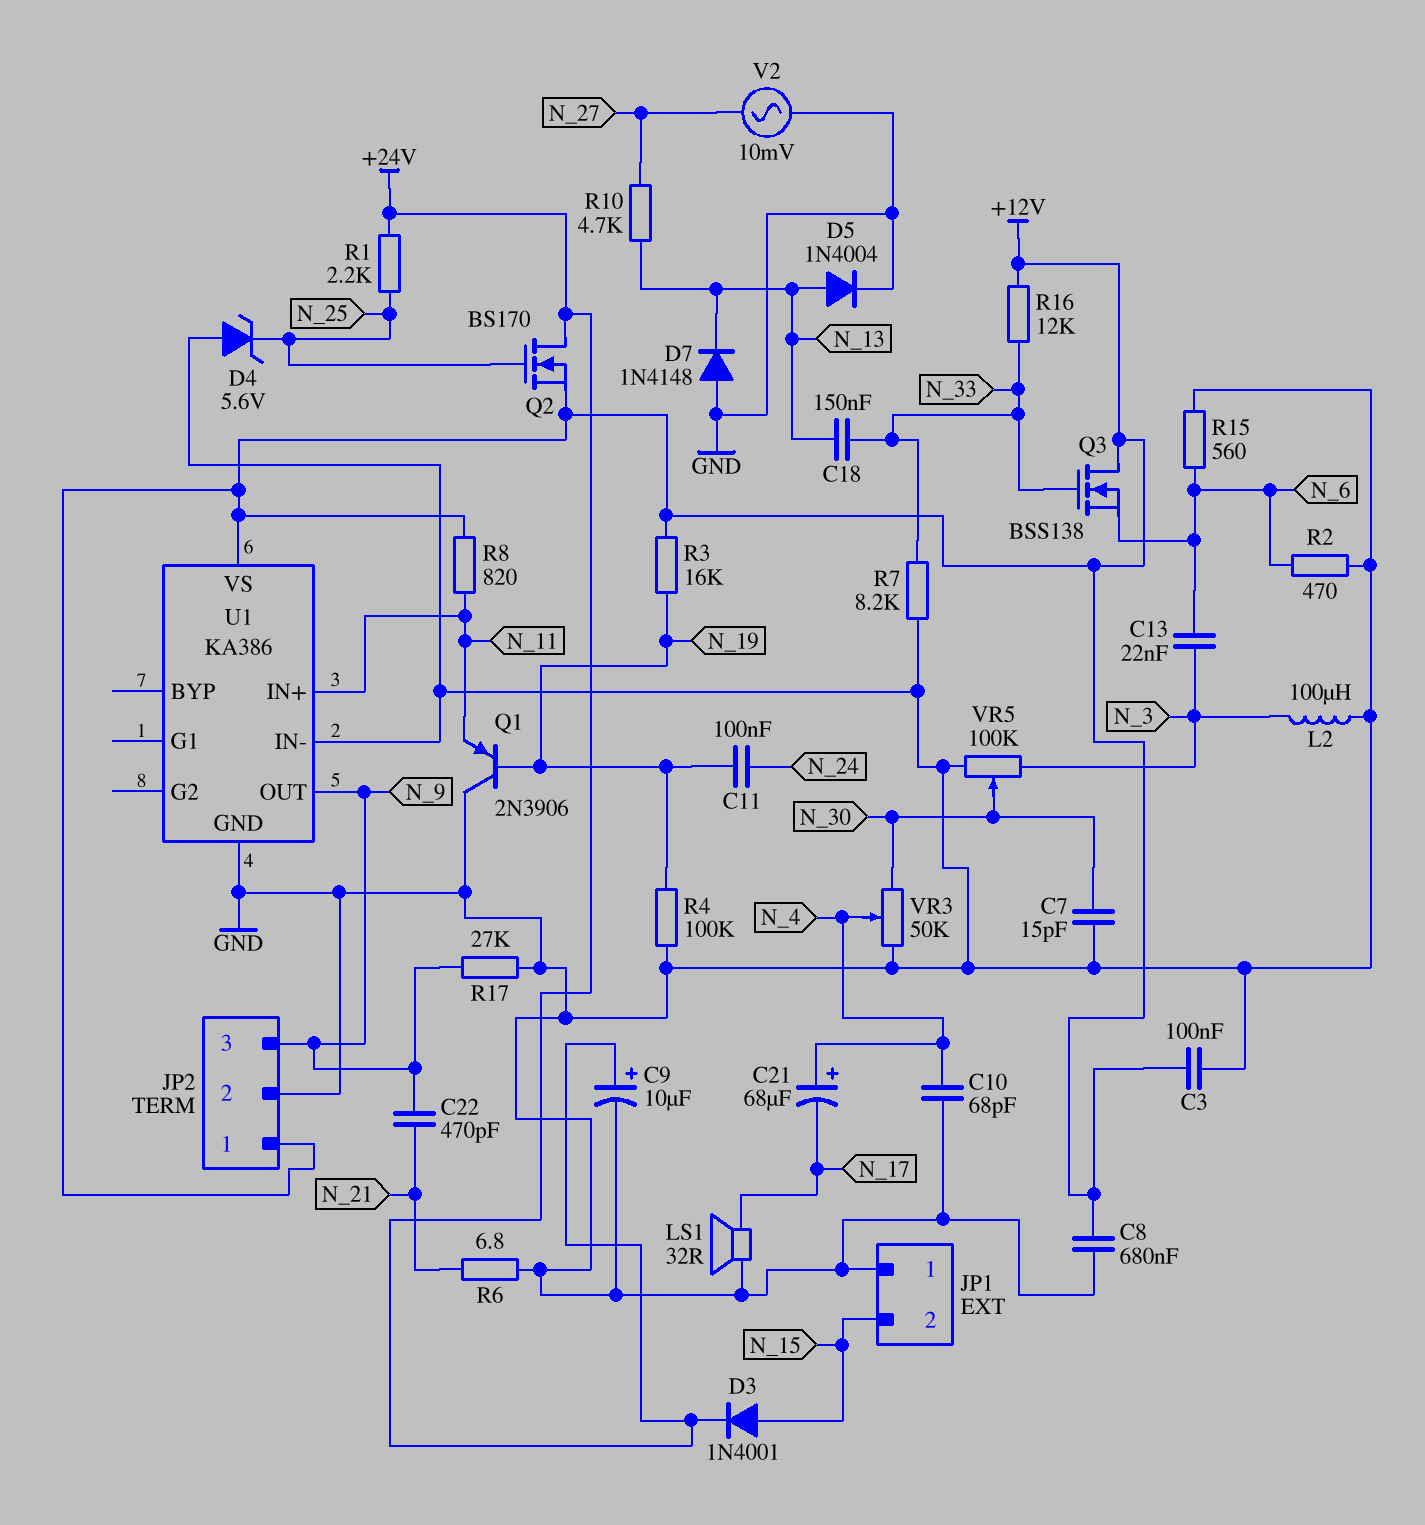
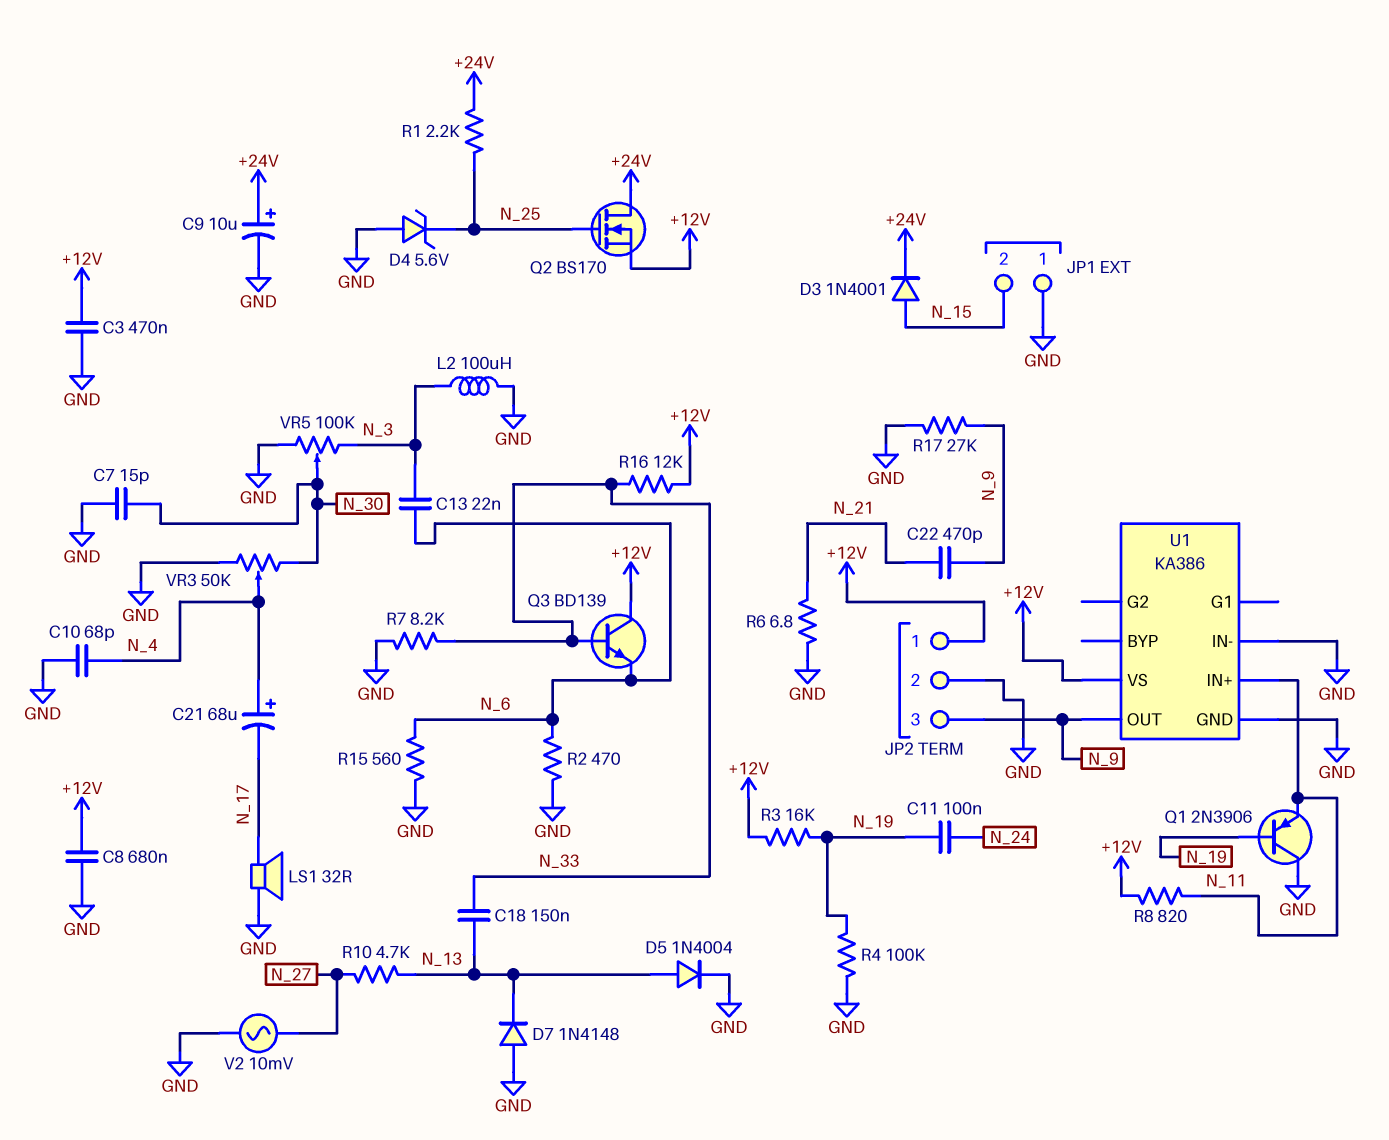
C3: 100nF (+12V, GND) -> 470nF (+12V, GND)
Q3: NMOS BSS138 (G N_33, D +12V, S N_6) -> NPN BD139 (B N_33, C +12V, E N_6)

